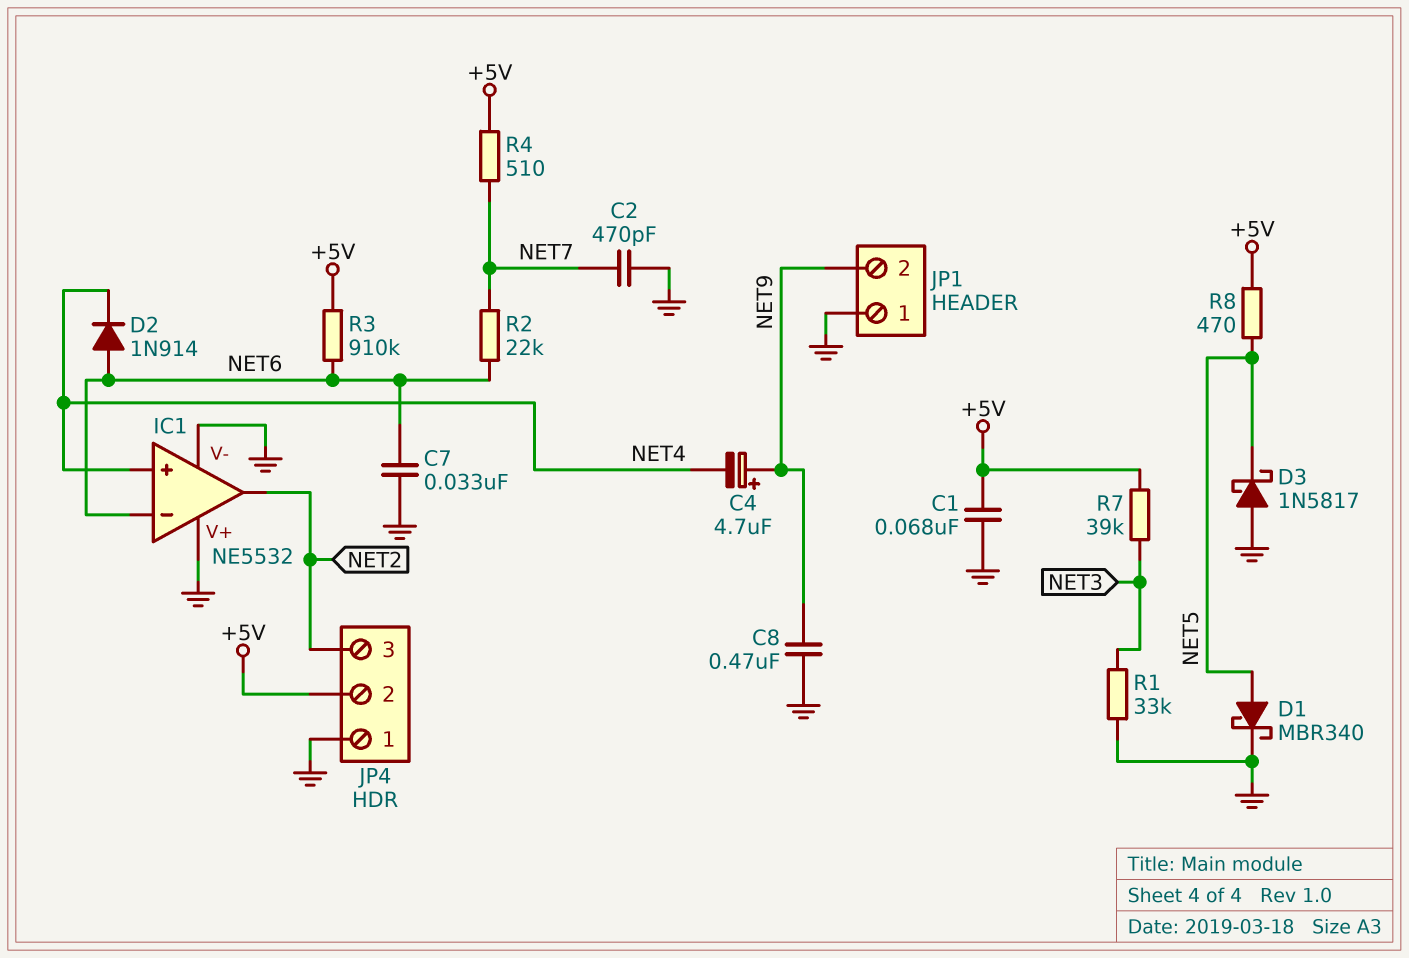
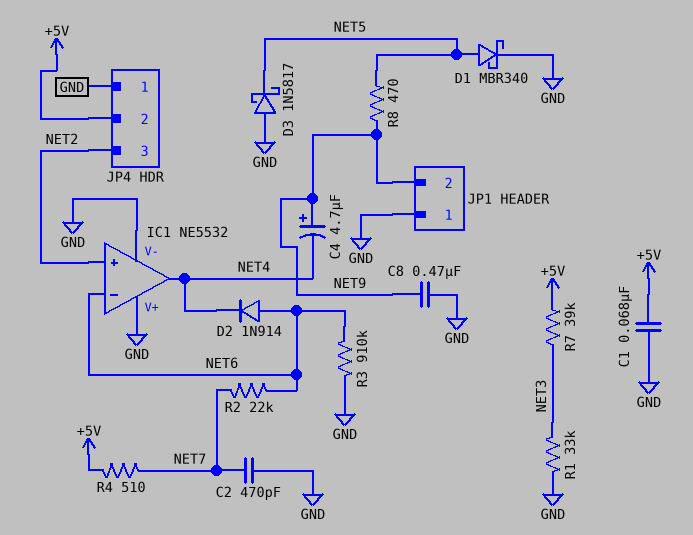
C7: 33nF (GND, NET6) -> none
IC1 pin in+: NET4 -> NET2
IC1 pin out: NET2 -> NET4
R3: 910k (+5V, NET6) -> 910k (GND, NET6)
R8: 470 (+5V, NET5) -> 470 (NET5, NET9)

